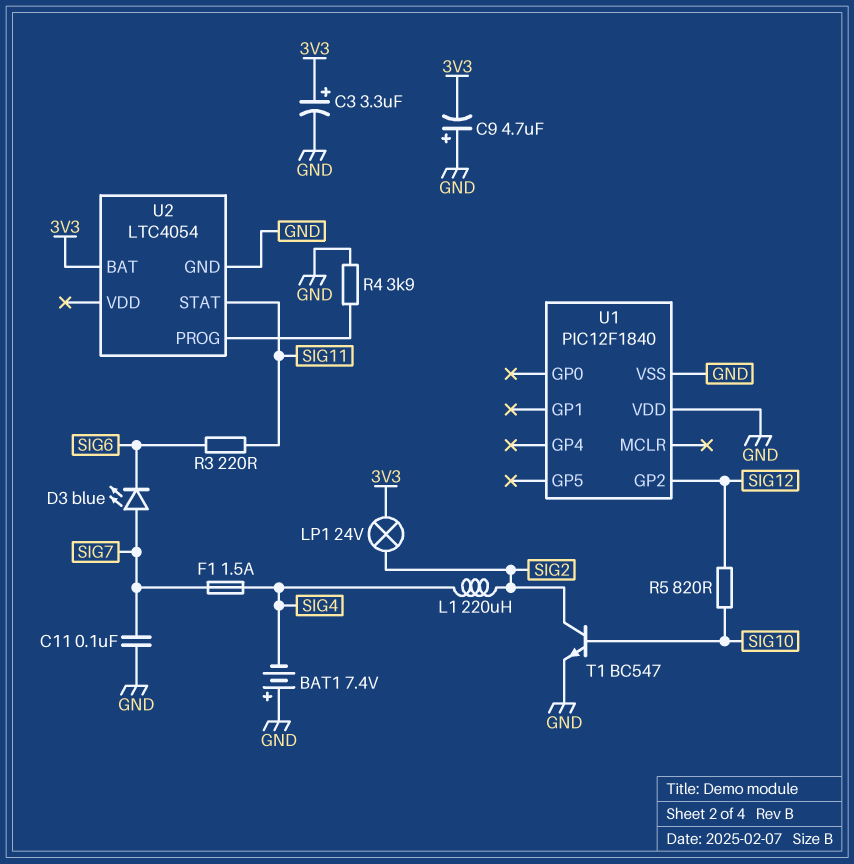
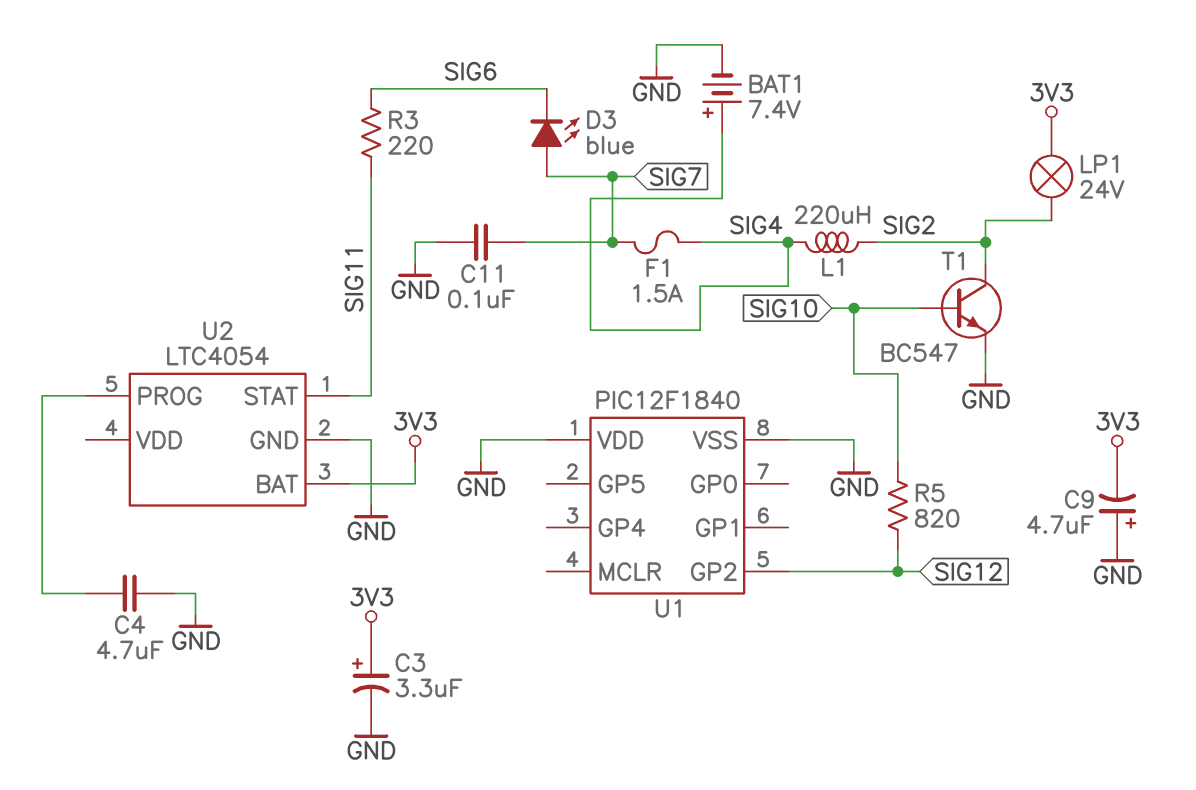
BAT1: 7.4V (plus GND, minus SIG4) -> 7.4V (plus SIG4, minus GND)
C4: none -> 4.7uF (GND, U2/PROG)
R4: 3.9k (GND, U2/PROG) -> none

